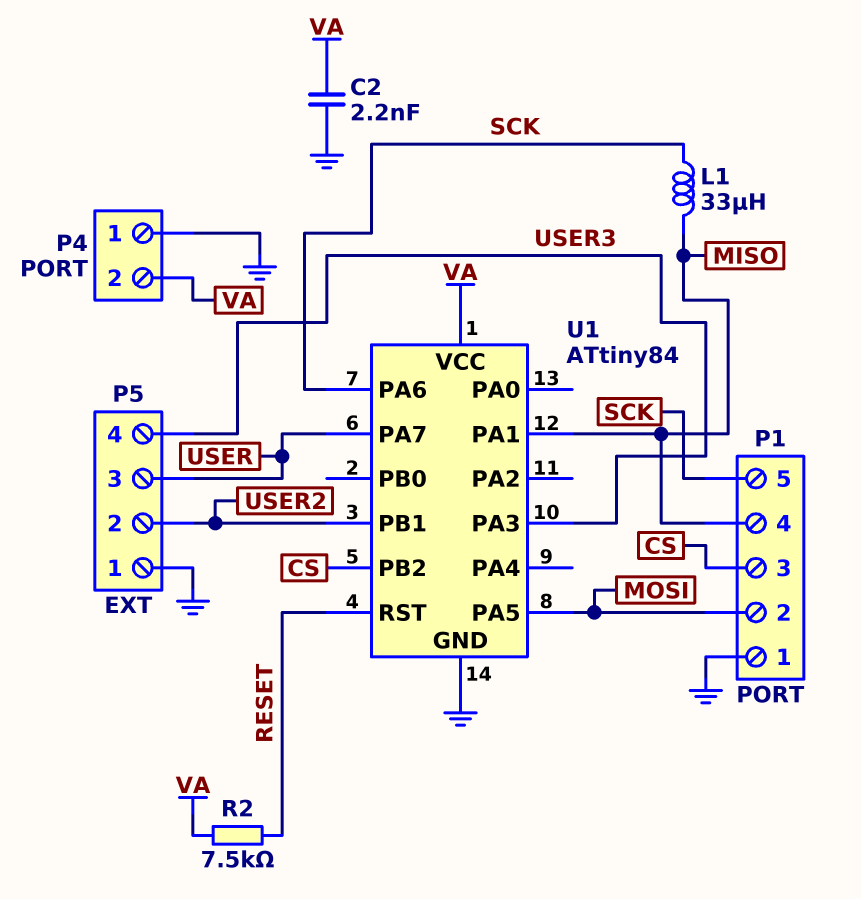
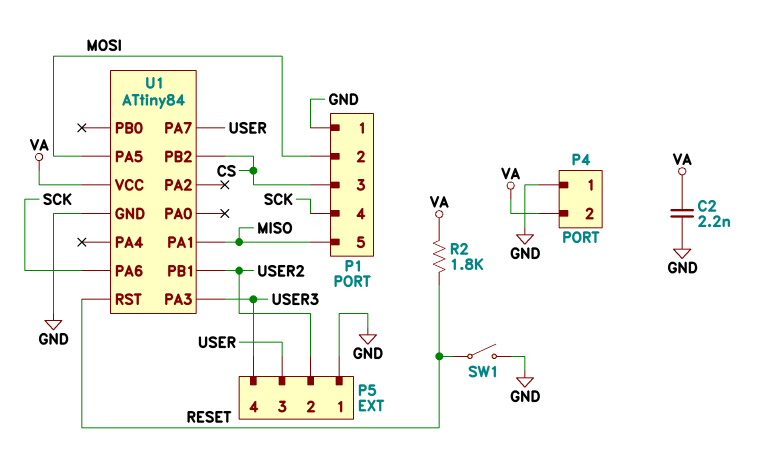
L1: 33uH (MISO, SCK) -> none
P1 pin 4: MISO -> SCK
P1 pin 5: SCK -> MISO
R2: 7.5k (RESET, VA) -> 1.8k (RESET, VA)
SW1: none -> switch (GND, RESET)

